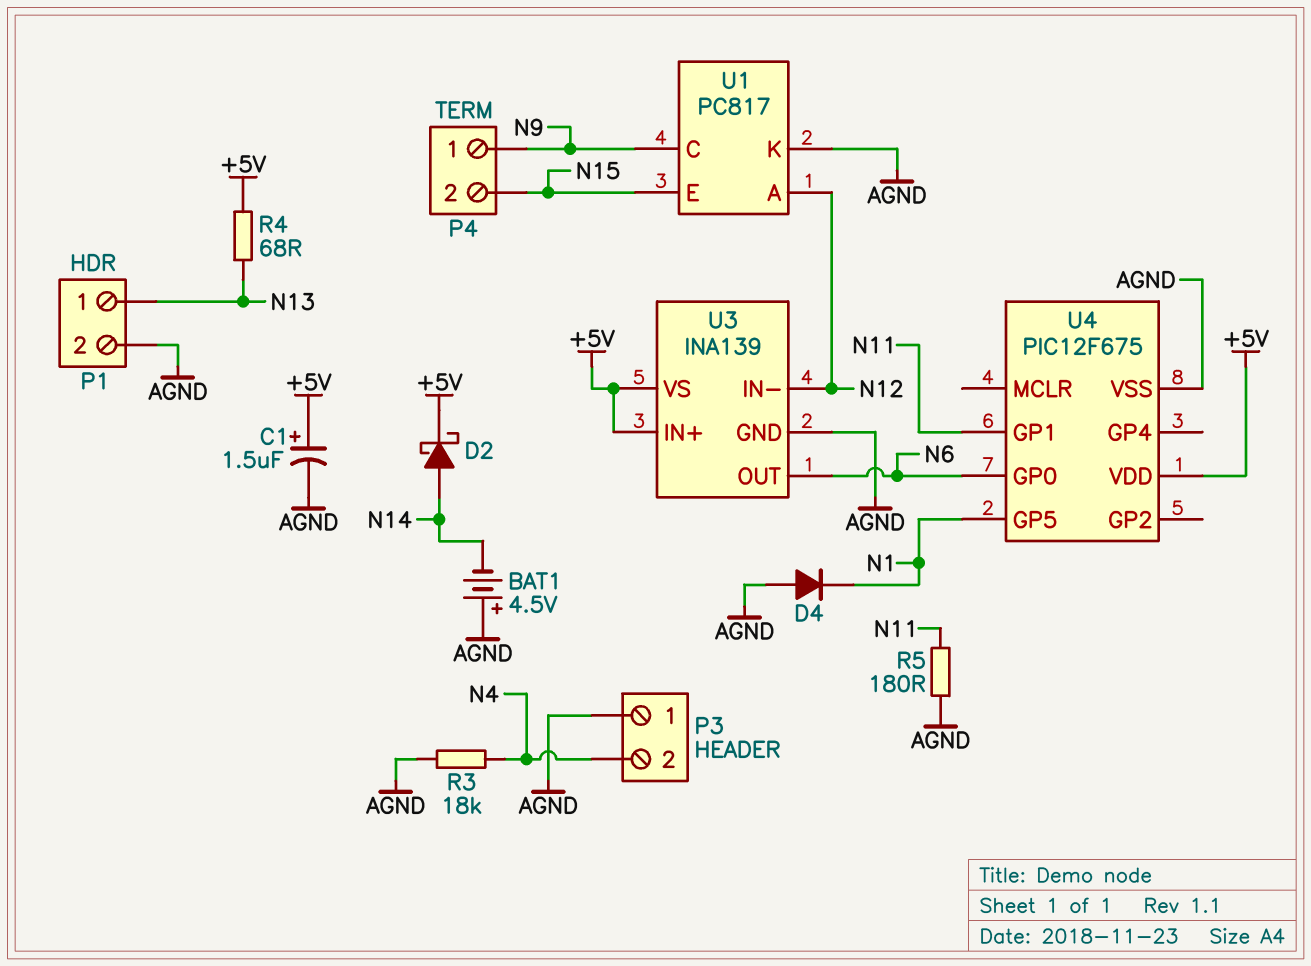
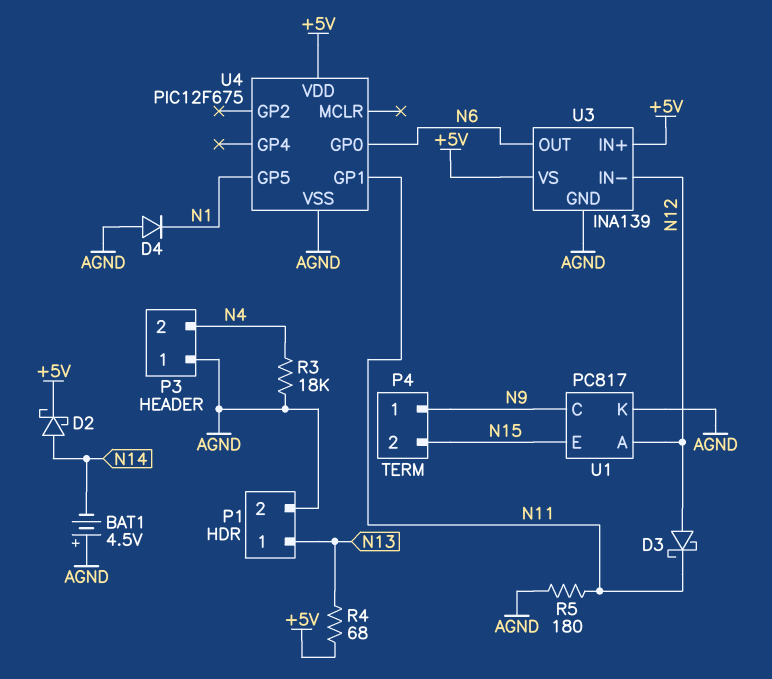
C1: 1.5uF (plus +5V, minus AGND) -> none
D3: none -> schottky (A N12, K N11)

